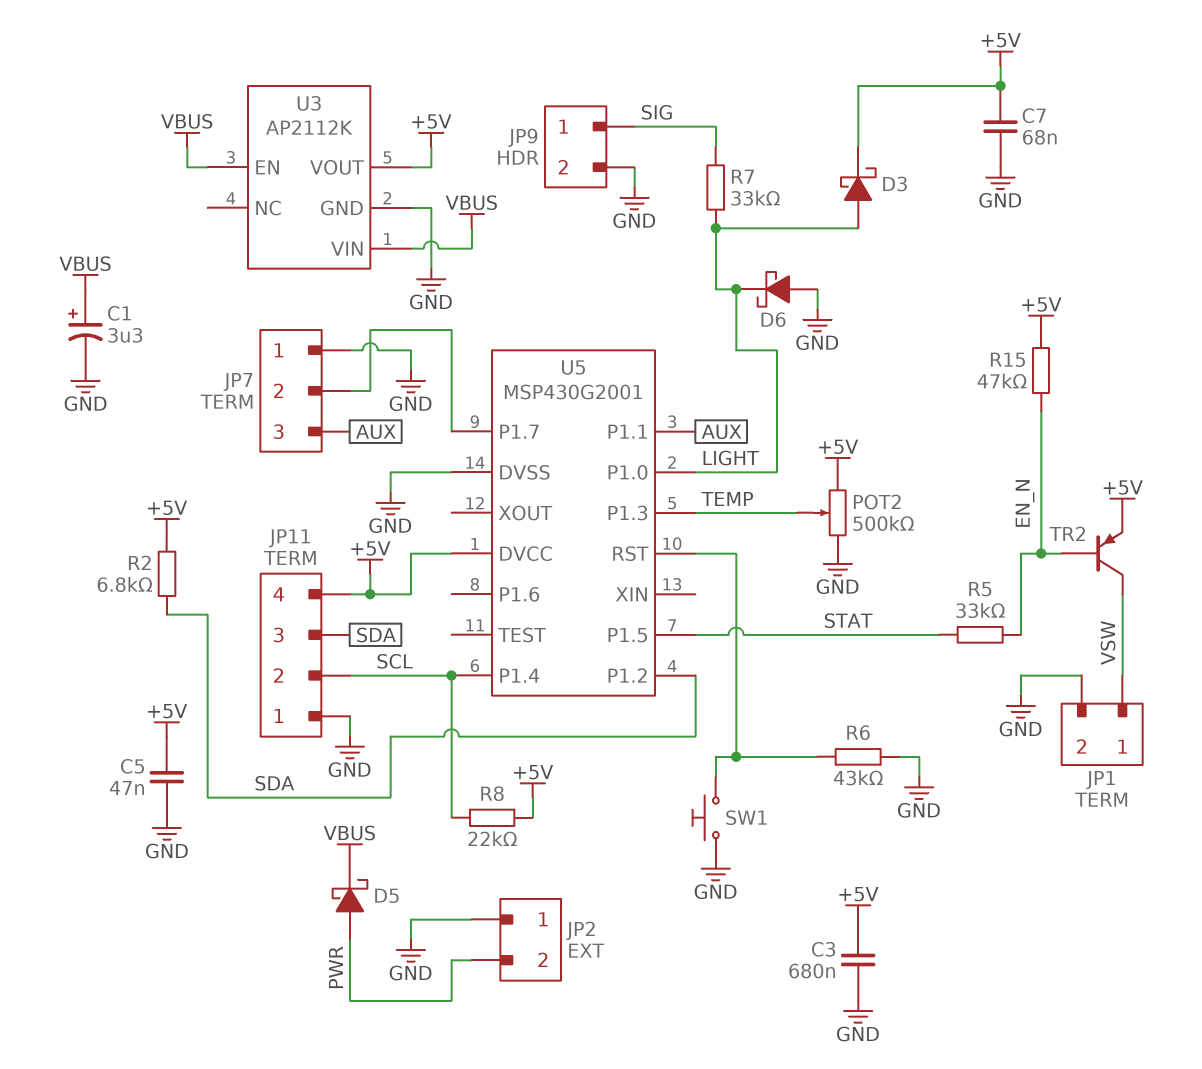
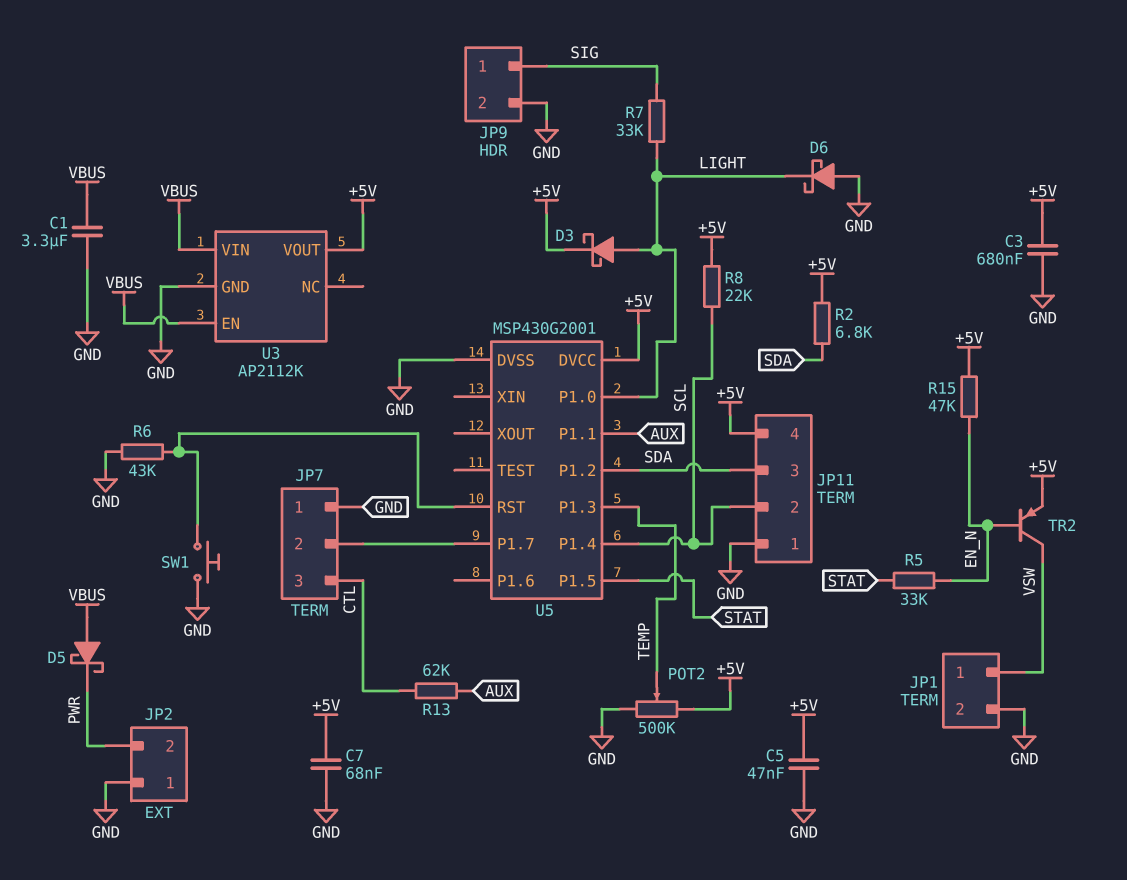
C1: 3.3uF (plus VBUS, minus GND) -> 3.3uF (GND, VBUS)
D5: schottky (A PWR, K VBUS) -> schottky (A VBUS, K PWR)
JP7 pin 3: AUX -> CTL
R13: none -> 62k (AUX, CTL)

